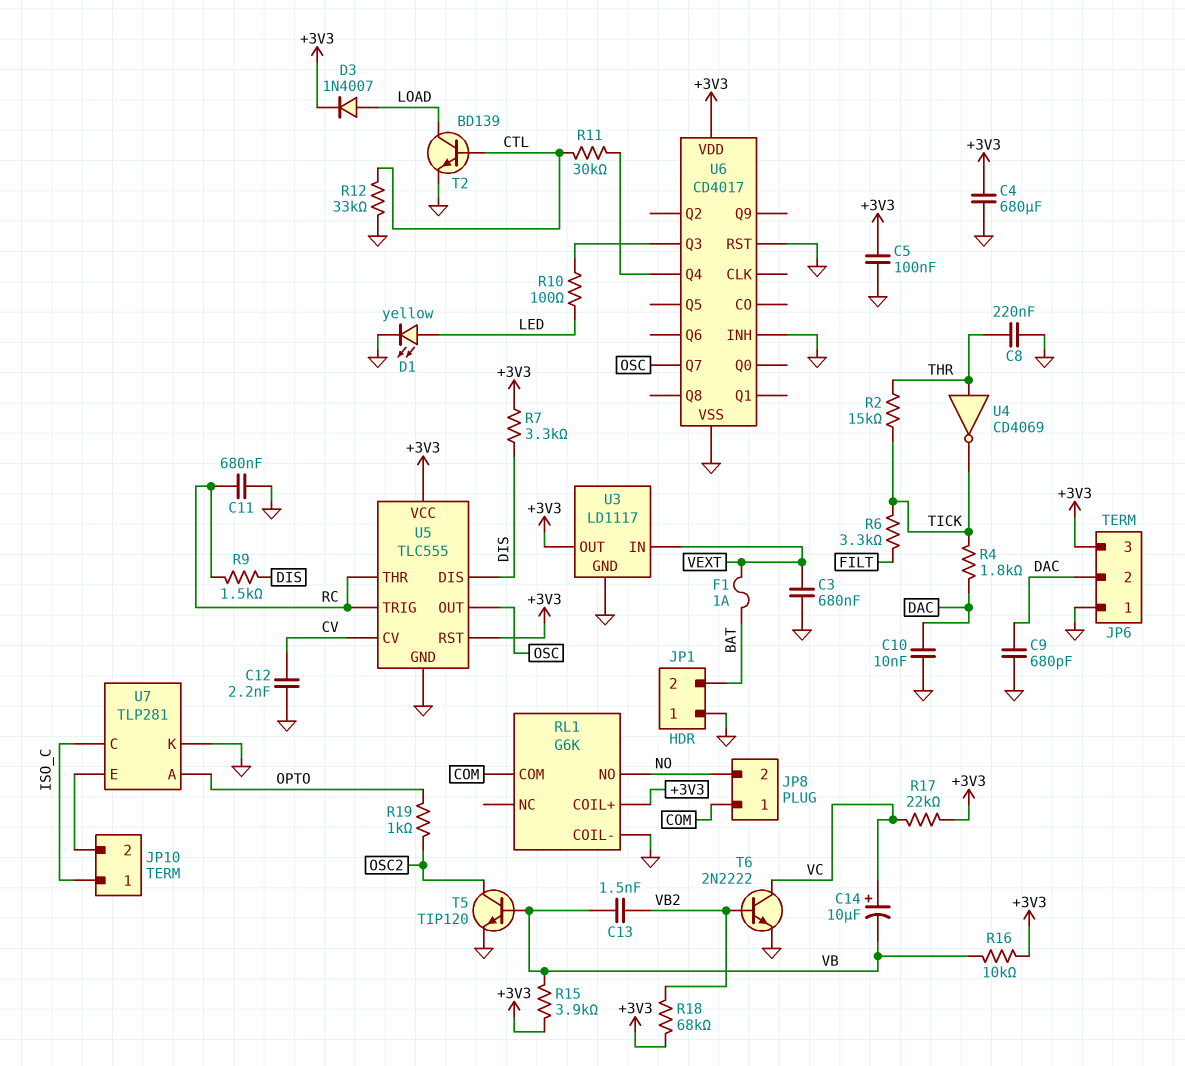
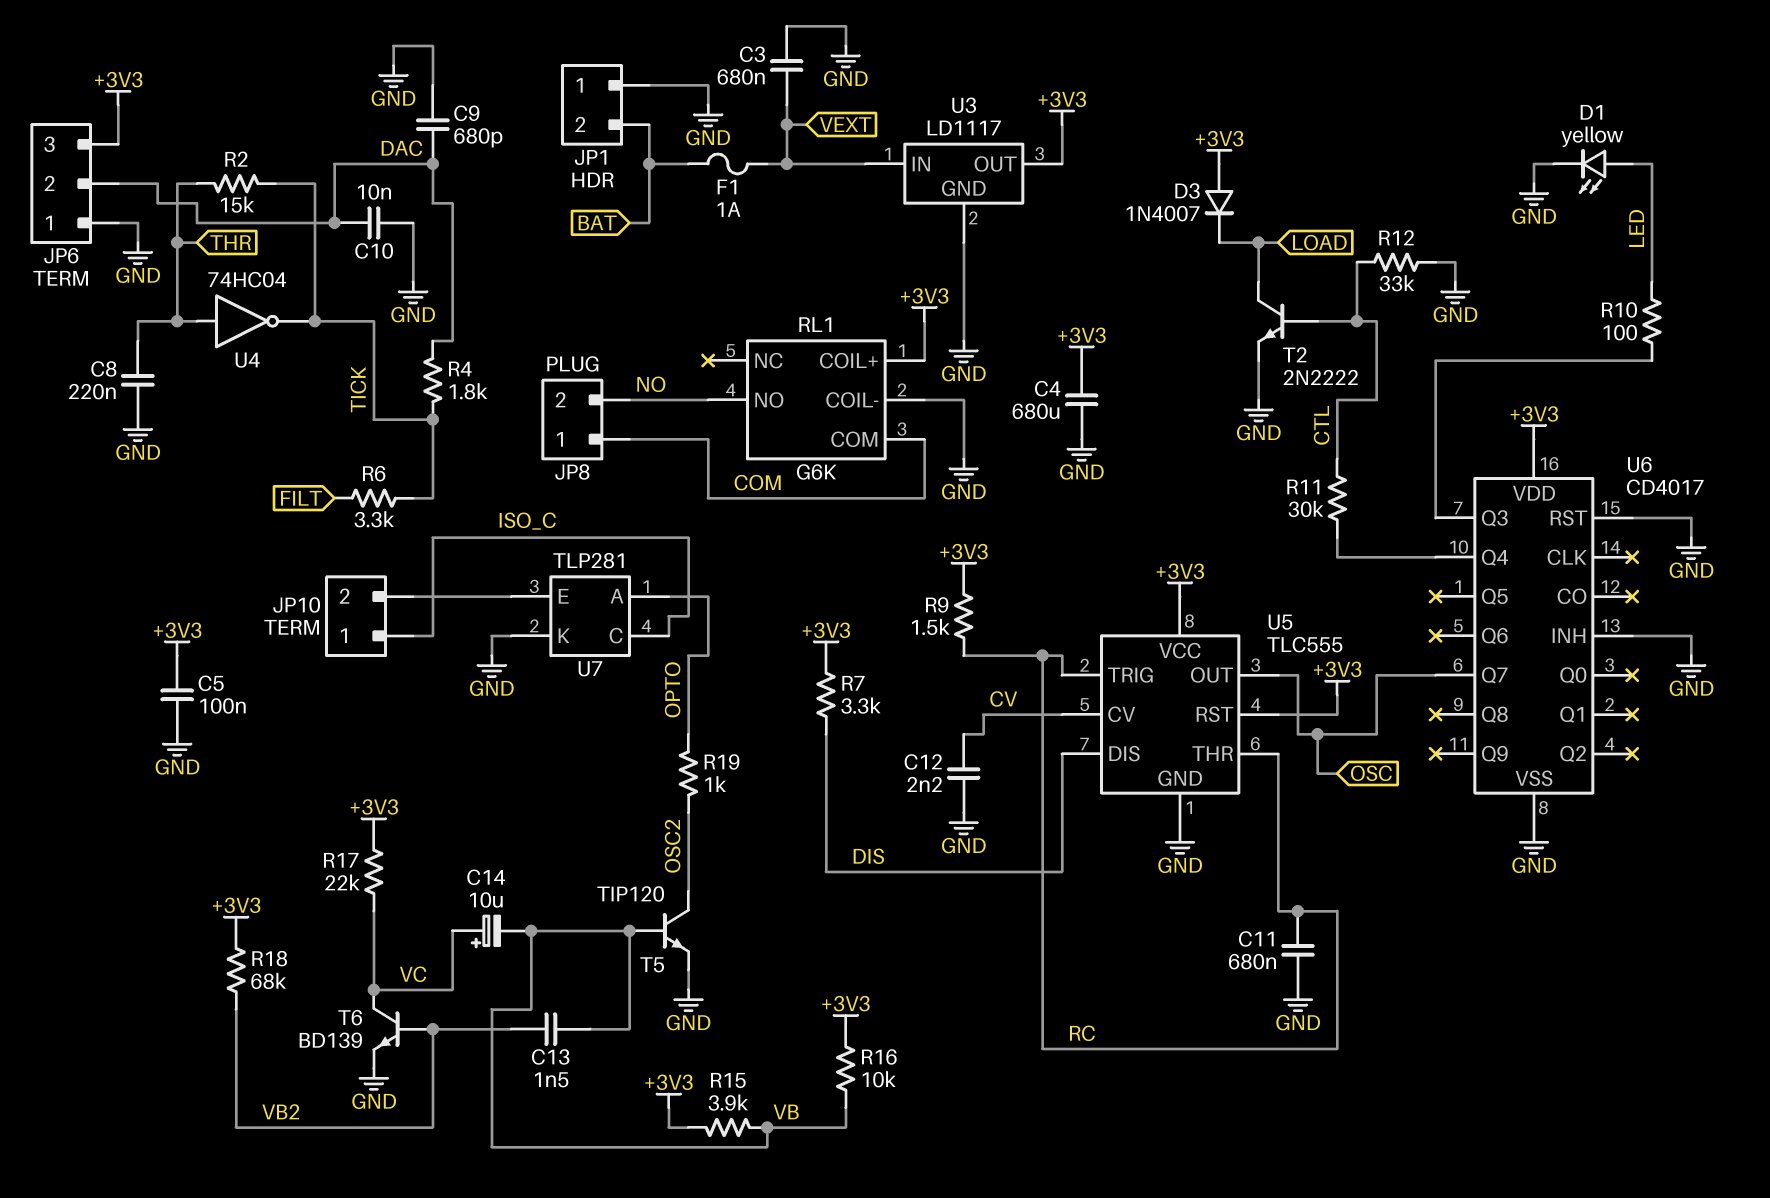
D3: diode 1N4007 (A LOAD, K +3V3) -> diode 1N4007 (A +3V3, K LOAD)
R9: 1.5k (DIS, RC) -> 1.5k (+3V3, RC)
T2: NPN BD139 (B CTL, C LOAD, E GND) -> NPN 2N2222 (B CTL, C LOAD, E GND)
T6: NPN 2N2222 (B VB2, C VC, E GND) -> NPN BD139 (B VB2, C VC, E GND)
U4: NOT CD4069 (in THR, out TICK) -> NOT 74HC04 (in THR, out TICK)

